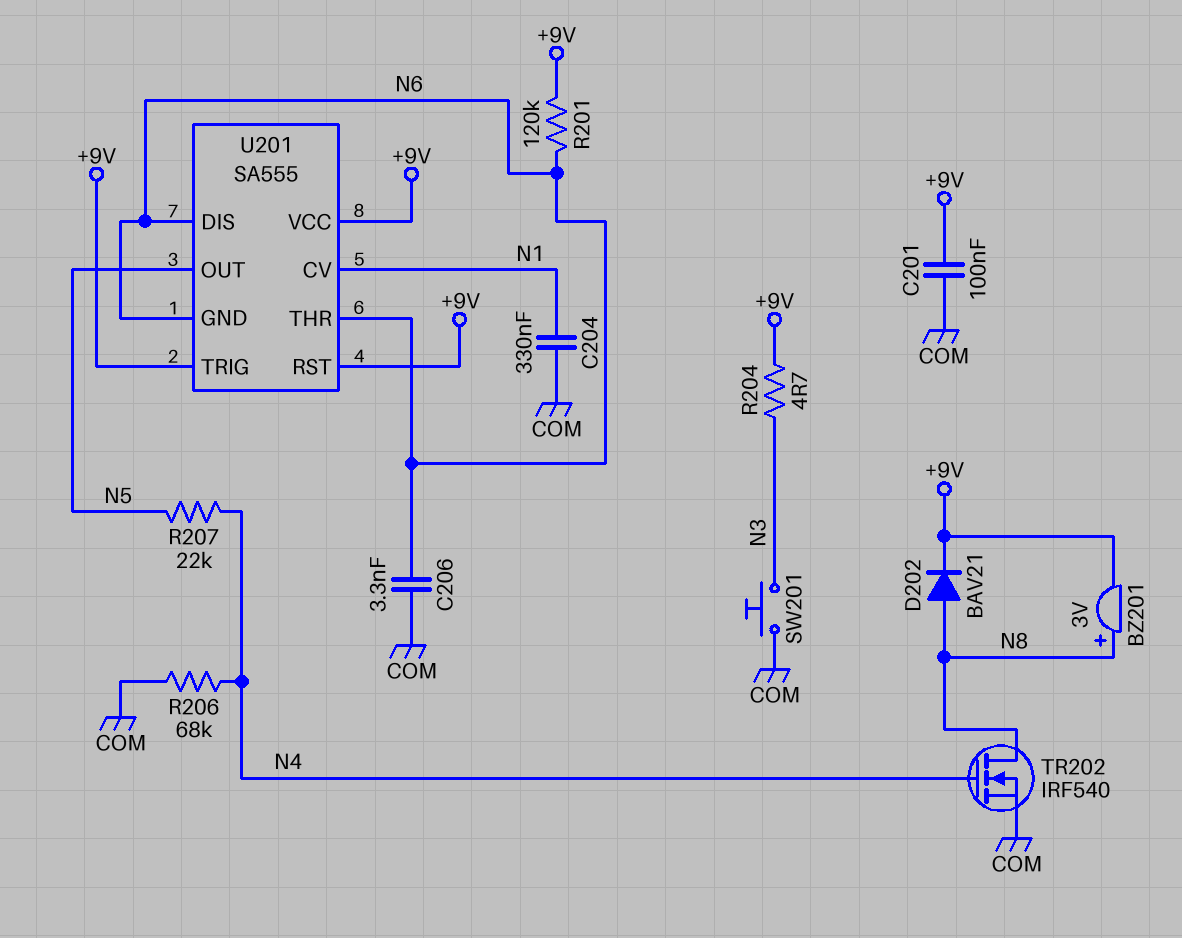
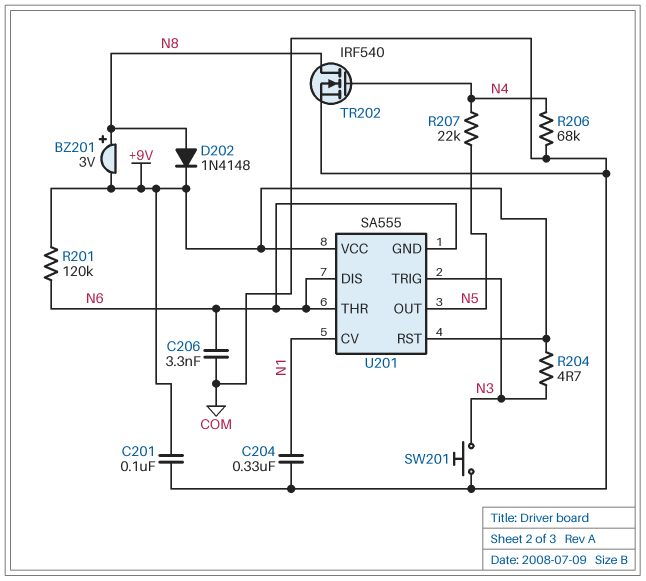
D202: diode BAV21 (A N8, K +9V) -> diode 1N4148 (A N8, K +9V)
U201 pin TRIG: +9V -> N3

